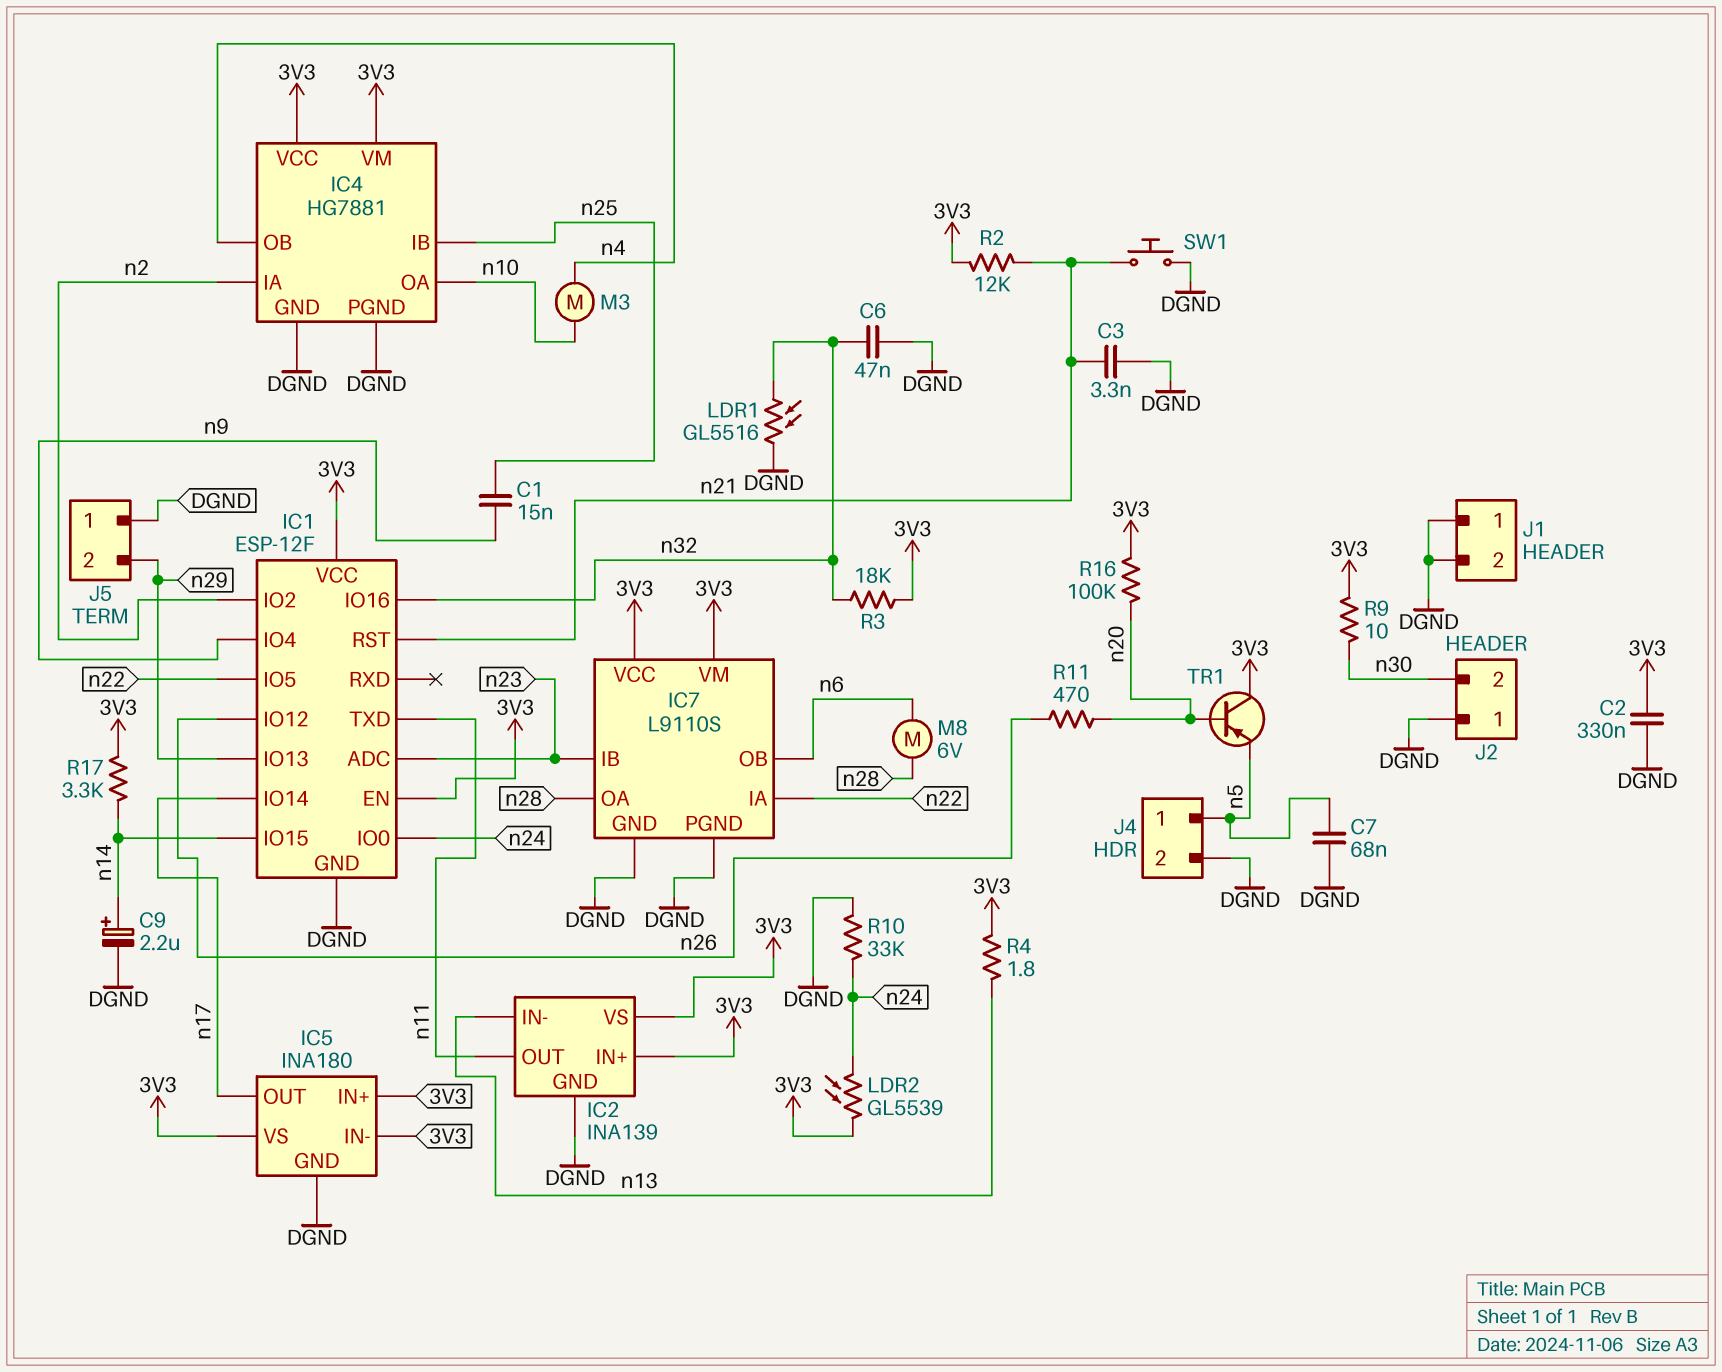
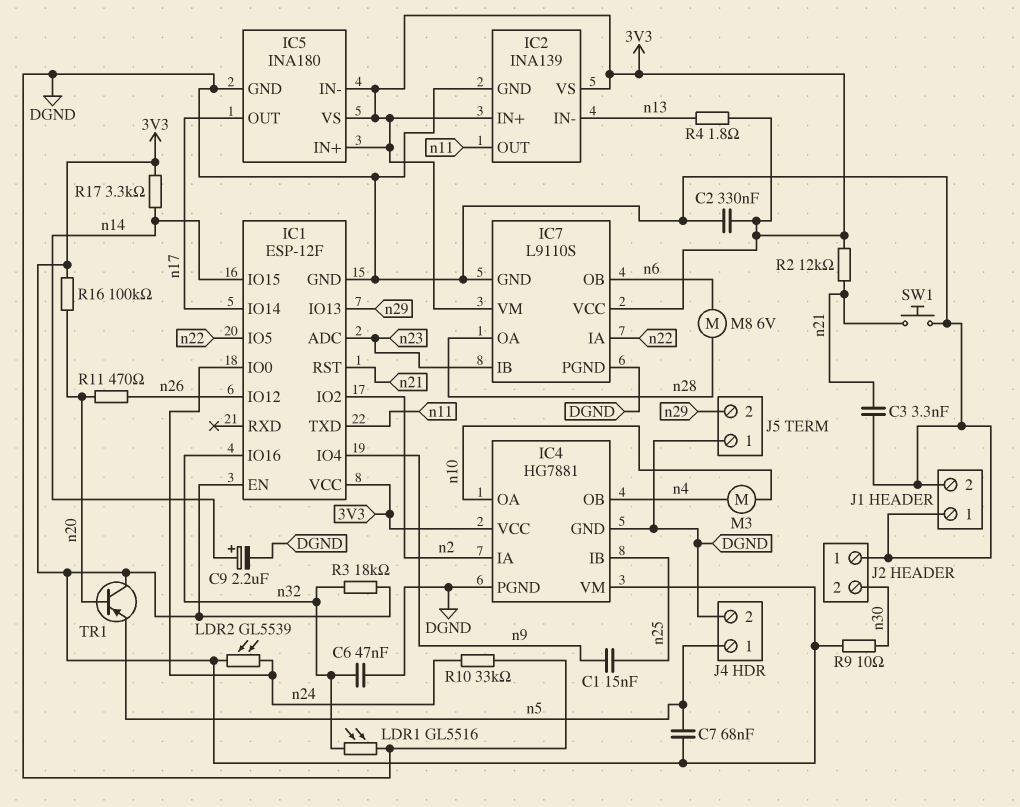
C7: 68nF (DGND, n5) -> 68nF (3V3, n5)

